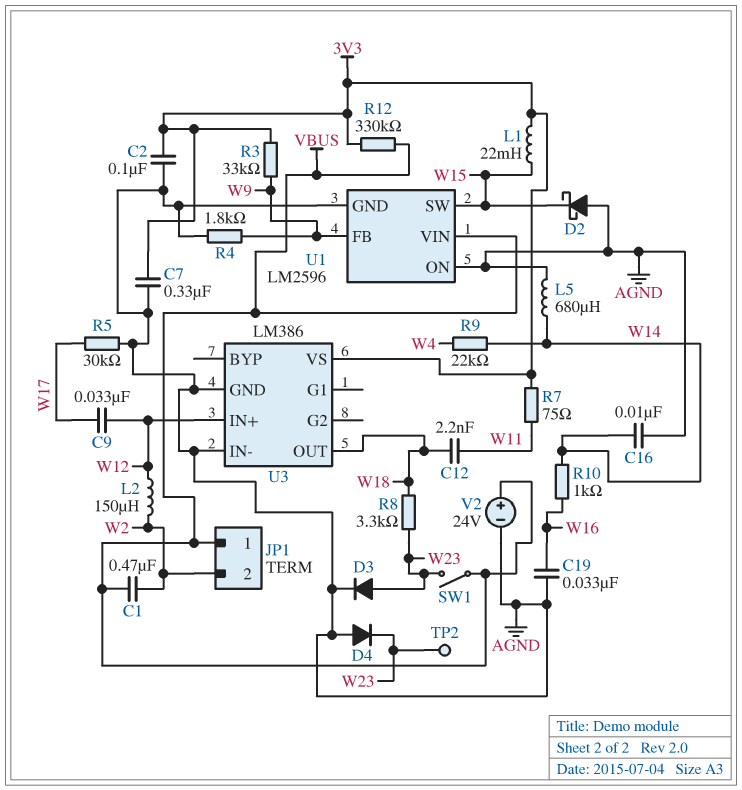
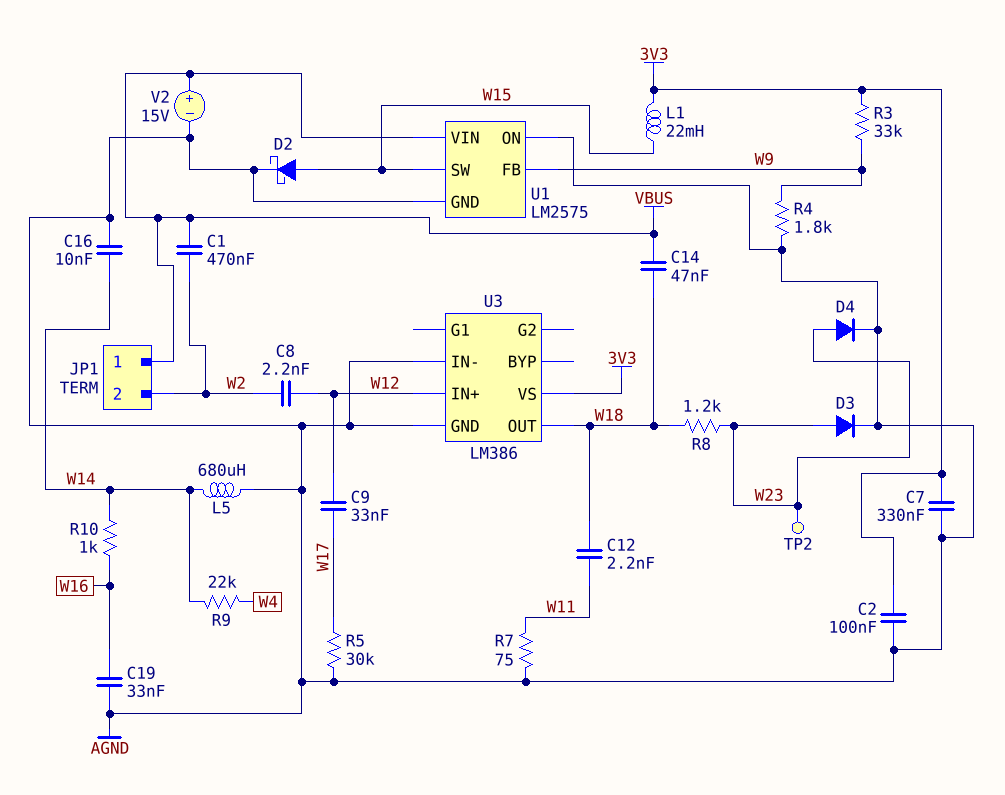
C8: none -> 2.2nF (W2, W12)
C14: none -> 47nF (VBUS, W18)
D2: schottky (A AGND, K W15) -> schottky (A W15, K AGND)
D4: diode (A AGND, K W23) -> diode (A W23, K AGND)
L2: 150uH (W2, W12) -> none
R7: 75 (3V3, W11) -> 75 (AGND, W11)
R8: 3.3k (W18, W23) -> 1.2k (W18, W23)
R12: 330k (3V3, VBUS) -> none
SW1: switch (VBUS, W23) -> none
U1: LM2596 -> LM2575
V2: 24V (plus VBUS, minus AGND) -> 15V (plus VBUS, minus AGND)

